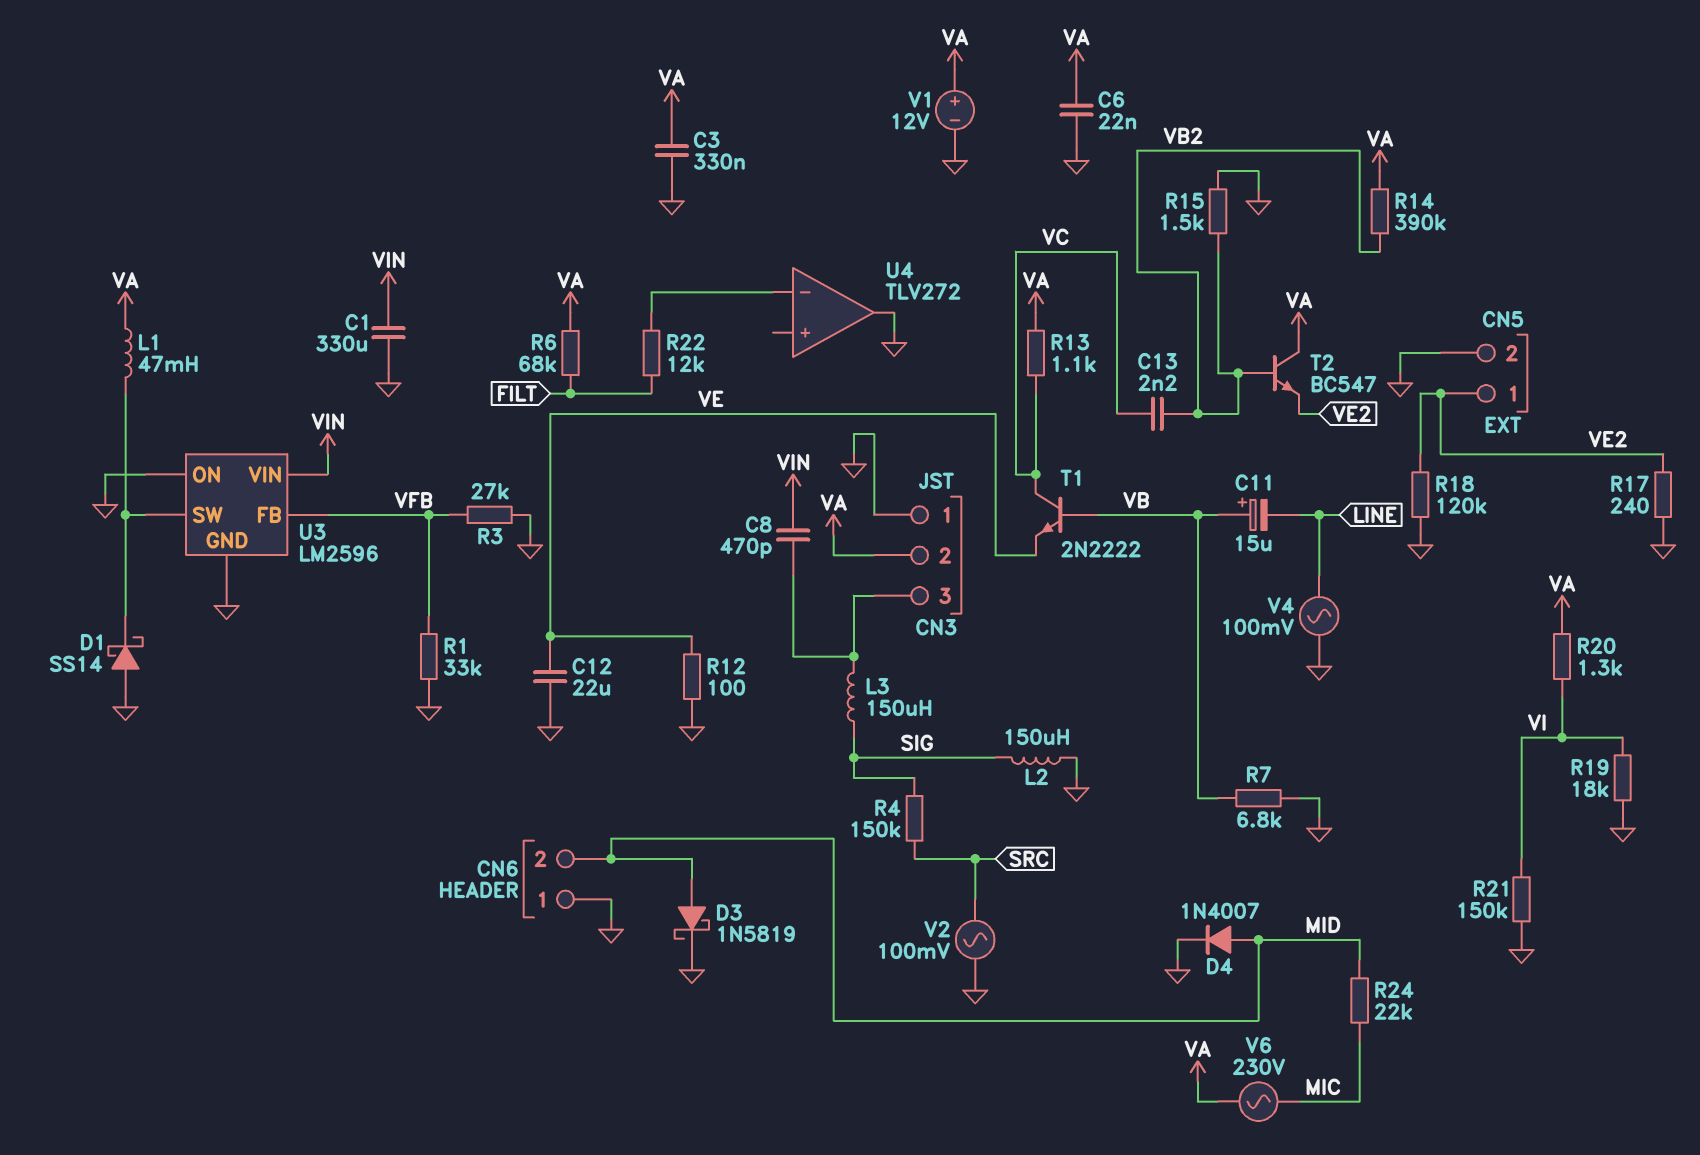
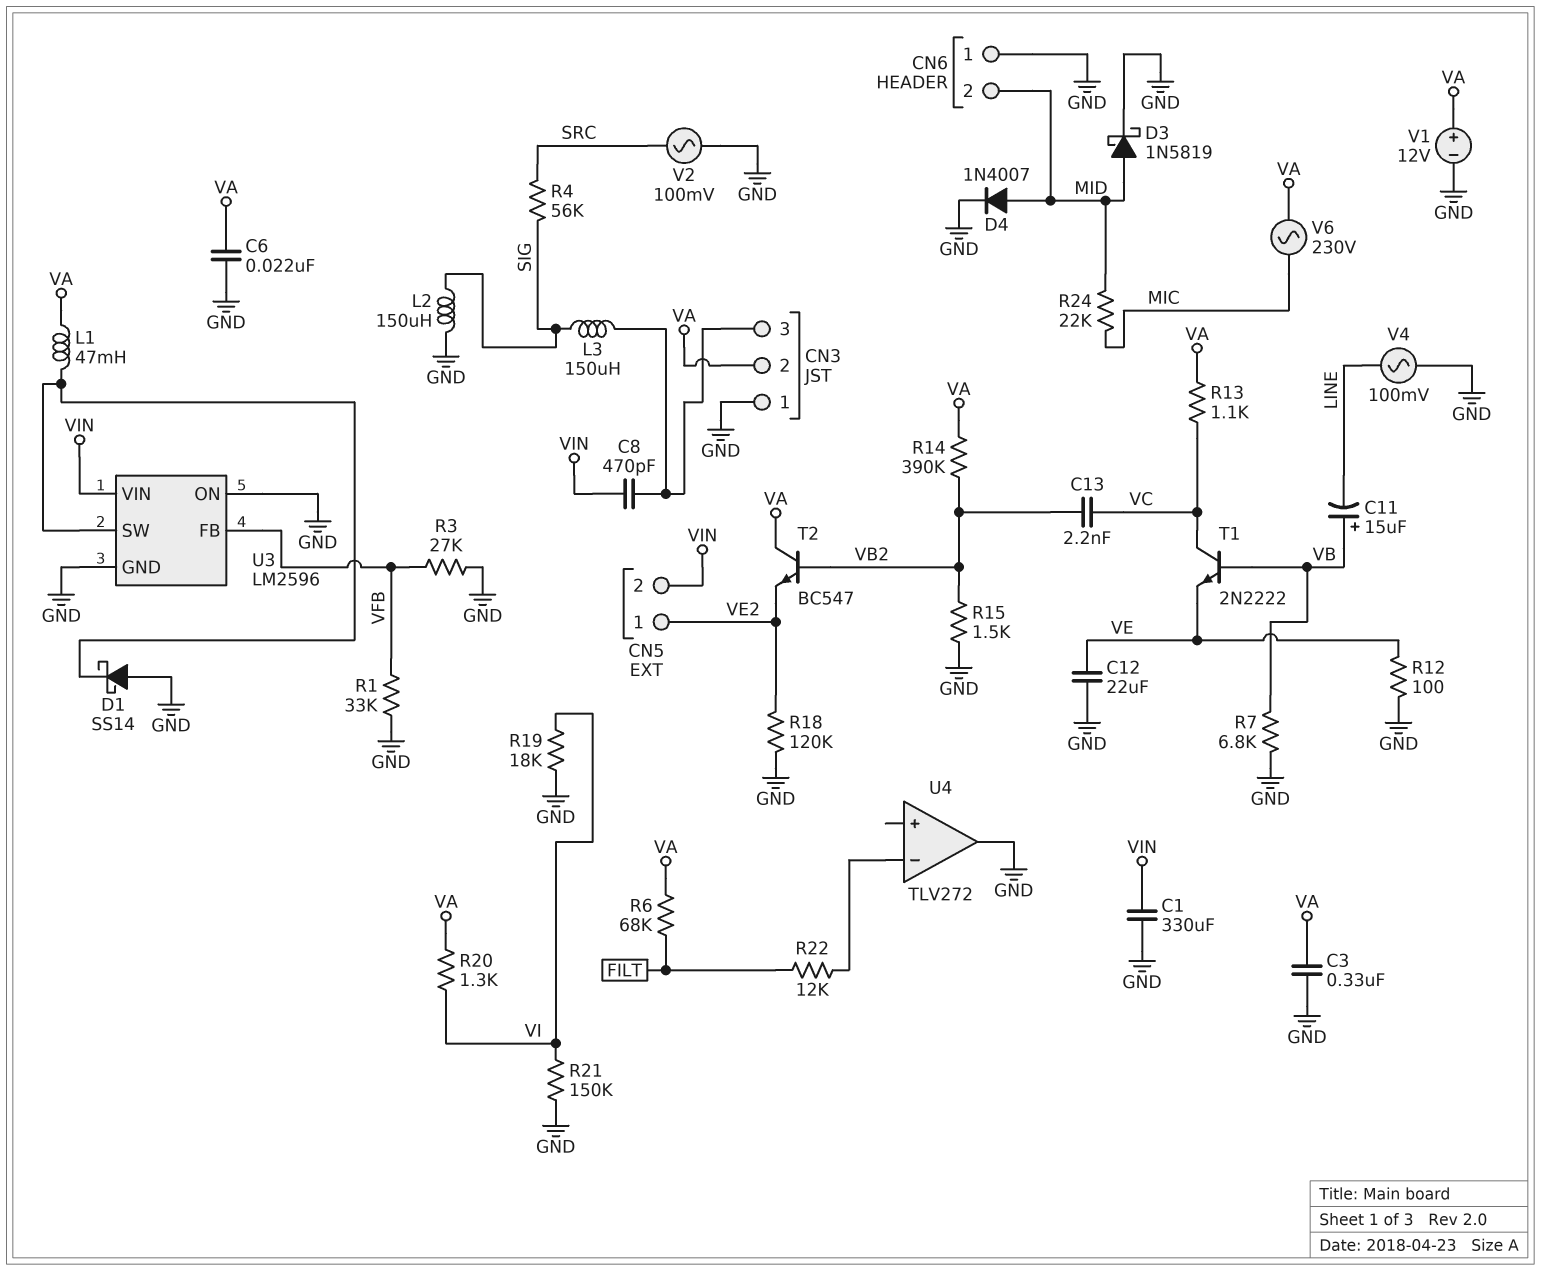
CN5 pin 2: GND -> VIN
R4: 150k (SIG, SRC) -> 56k (SIG, SRC)
R17: 240 (GND, VE2) -> none

